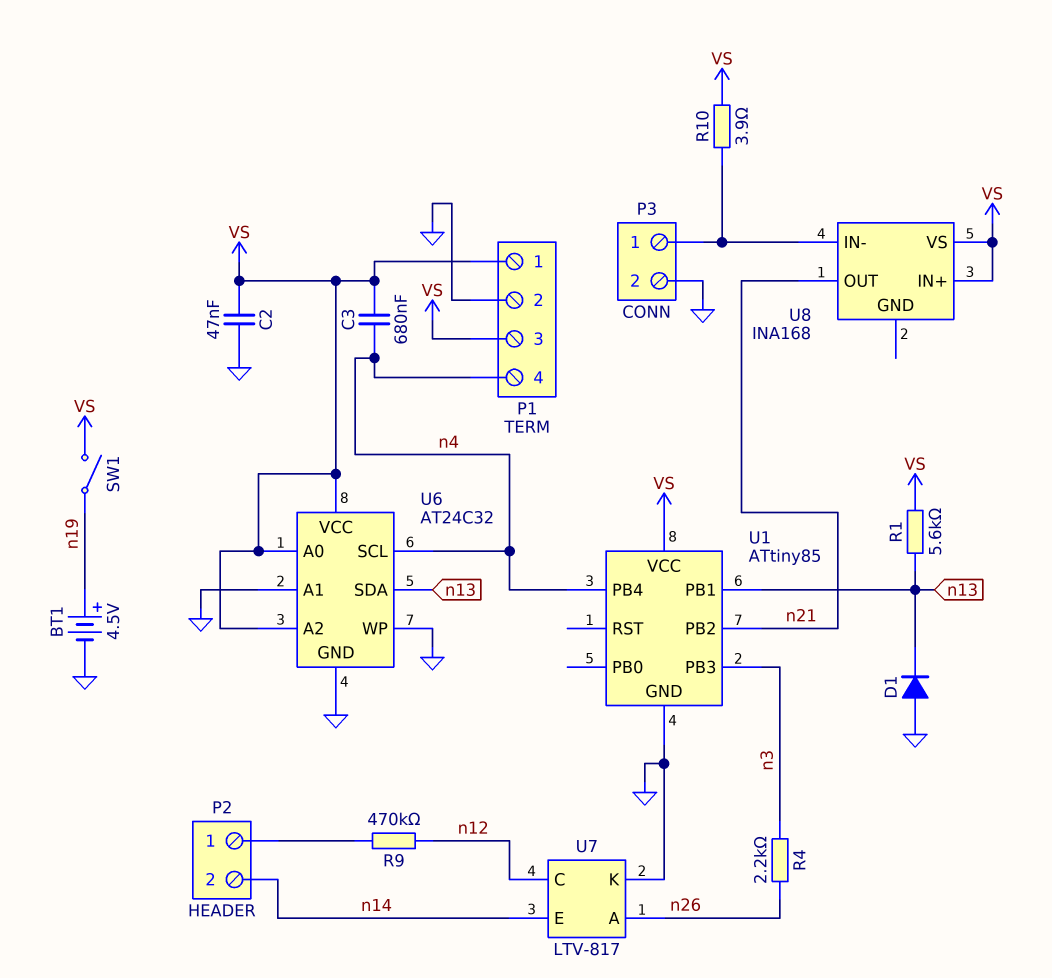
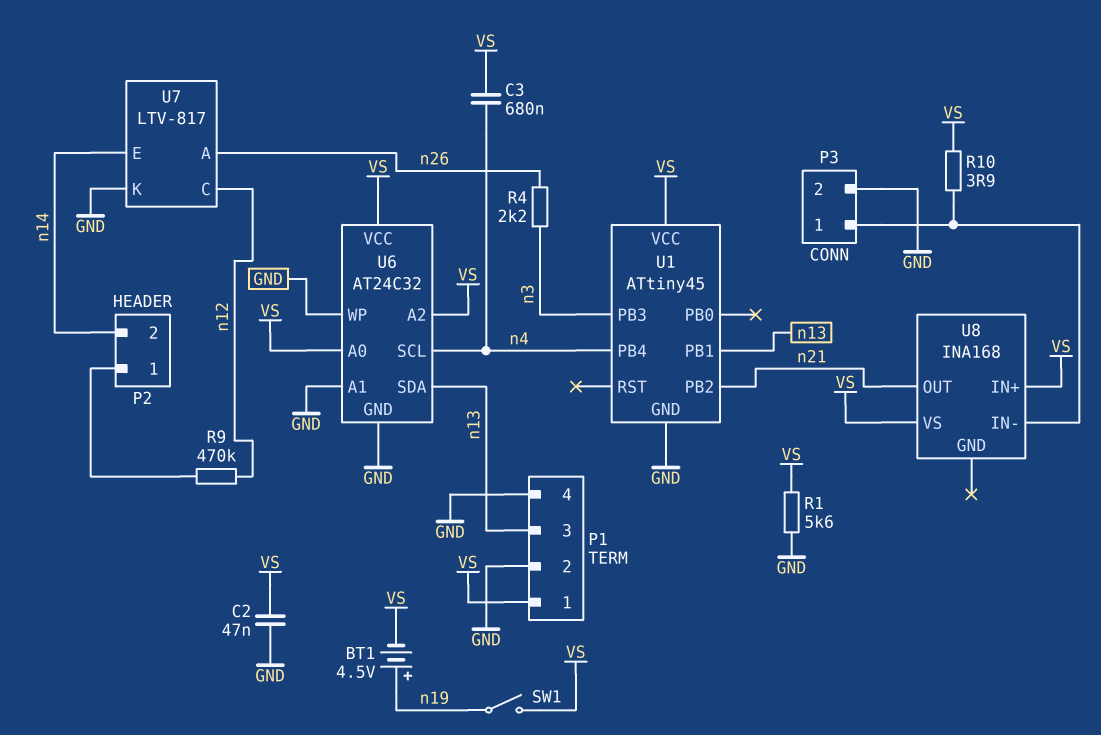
BT1: 4.5V (plus n19, minus GND) -> 4.5V (plus n19, minus VS)
D1: diode (A GND, K n13) -> none
P1 pin 3: VS -> n13
P1 pin 4: n4 -> GND
R1: 5.6k (VS, n13) -> 5.6k (GND, VS)
U1: ATtiny85 -> ATtiny45

